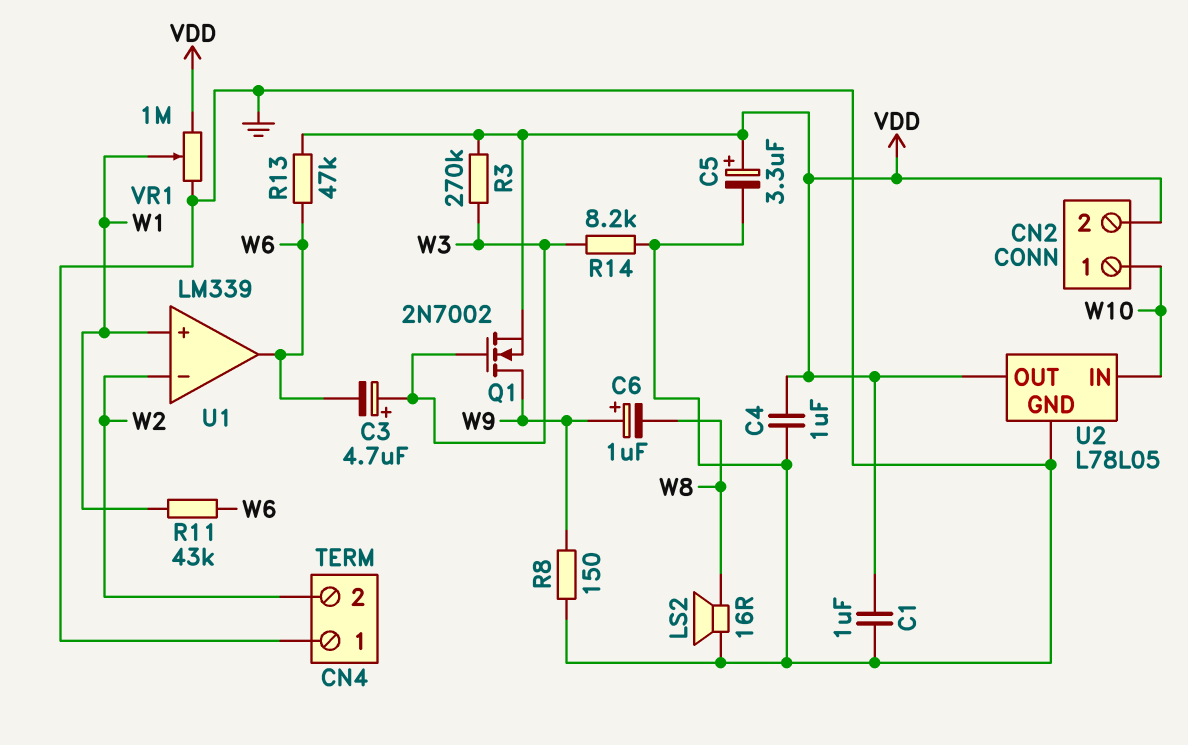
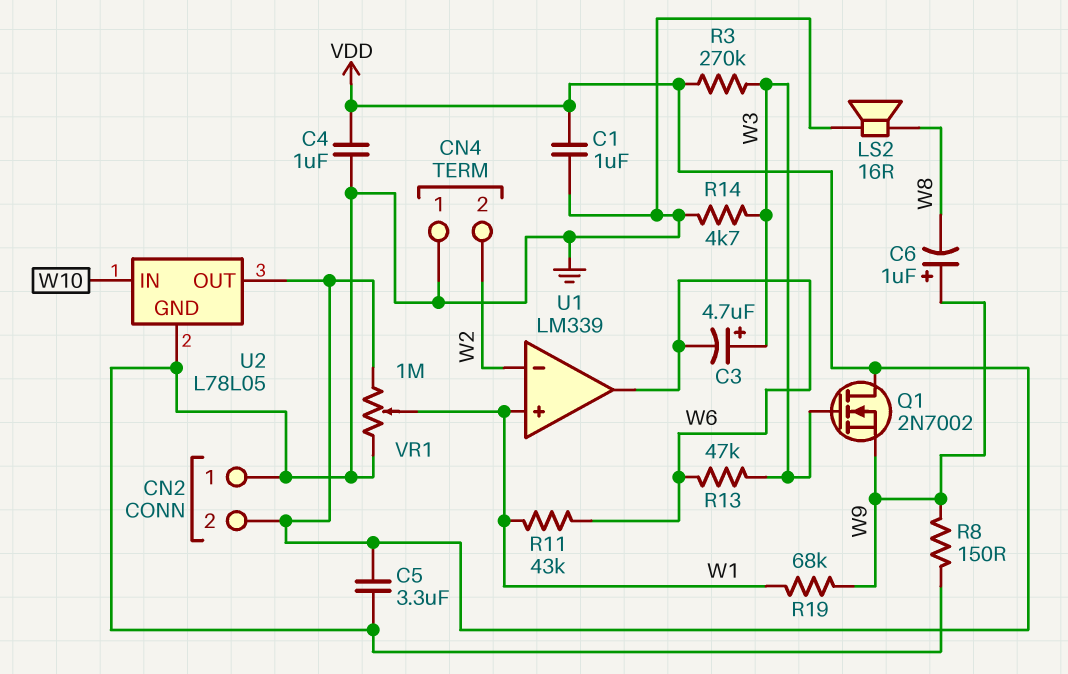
C5: 3.3uF (plus VDD, minus GND) -> 3.3uF (GND, VDD)
CN2 pin 1: W10 -> GND
Q1: NMOS 2N7002 (G W3, D W9, S VDD) -> NMOS 2N7002 (G W3, D VDD, S W9)
R13: 47k (VDD, W6) -> 47k (W3, W6)
R14: 8.2k (GND, W3) -> 4.7k (GND, W3)
R19: none -> 68k (W1, W9)

